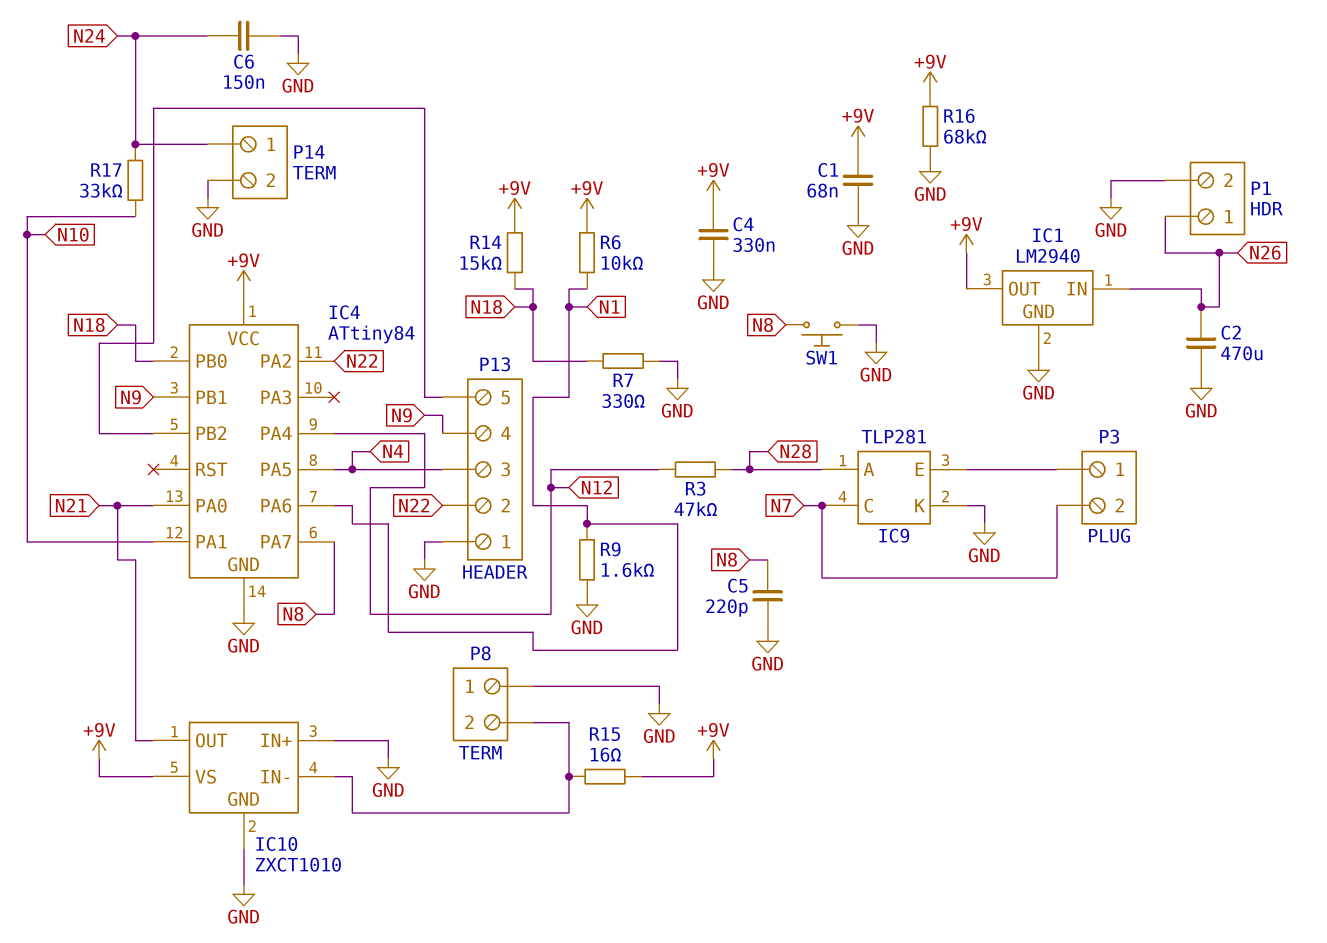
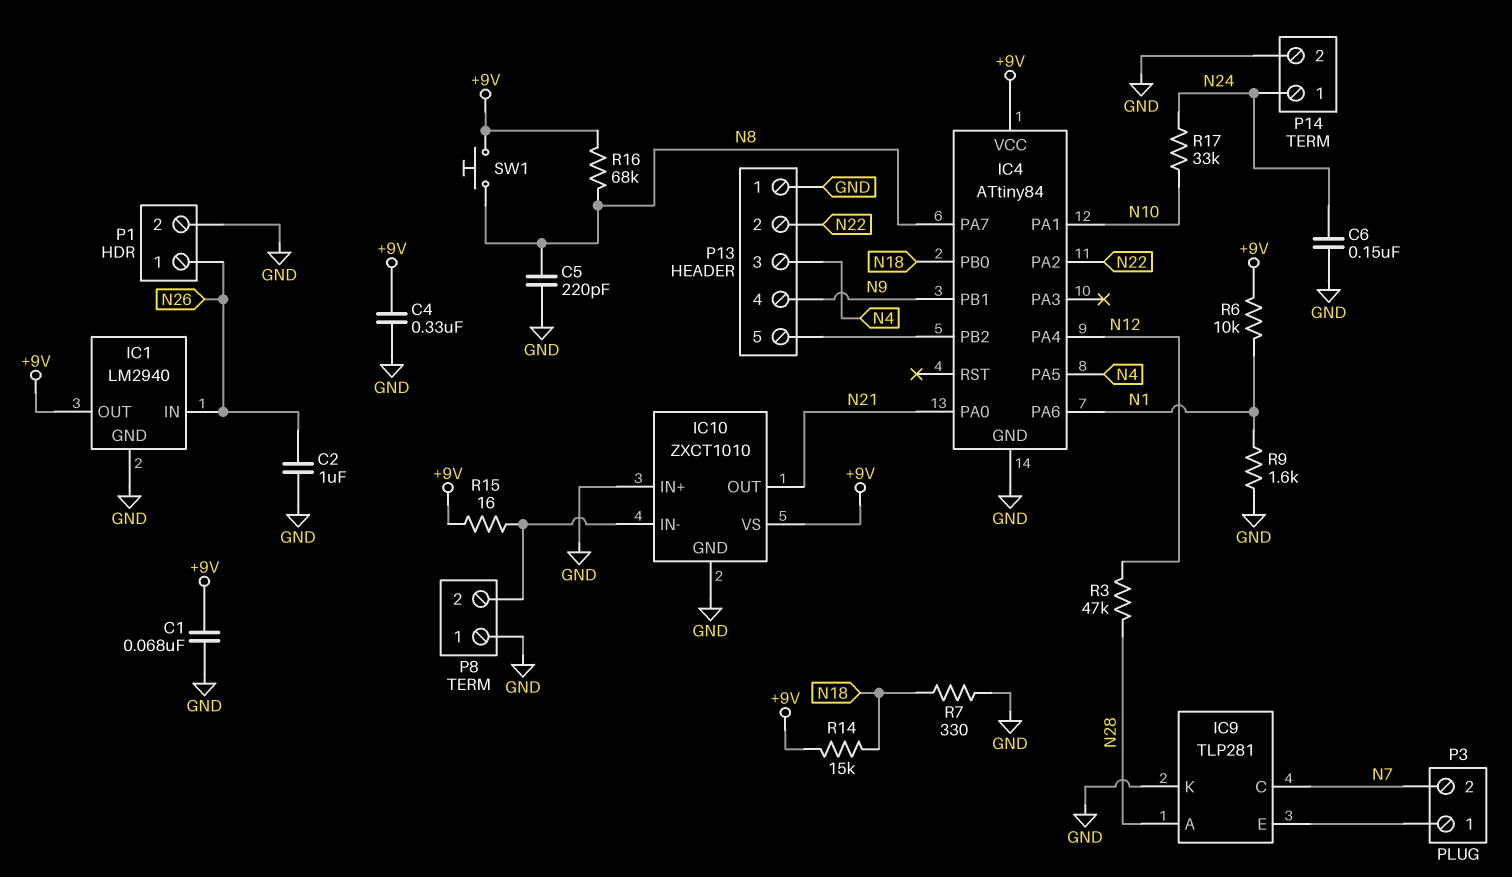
C2: 470uF (GND, N26) -> 1uF (GND, N26)
R16: 68k (+9V, GND) -> 68k (+9V, N8)
SW1: button (GND, N8) -> button (+9V, N8)

